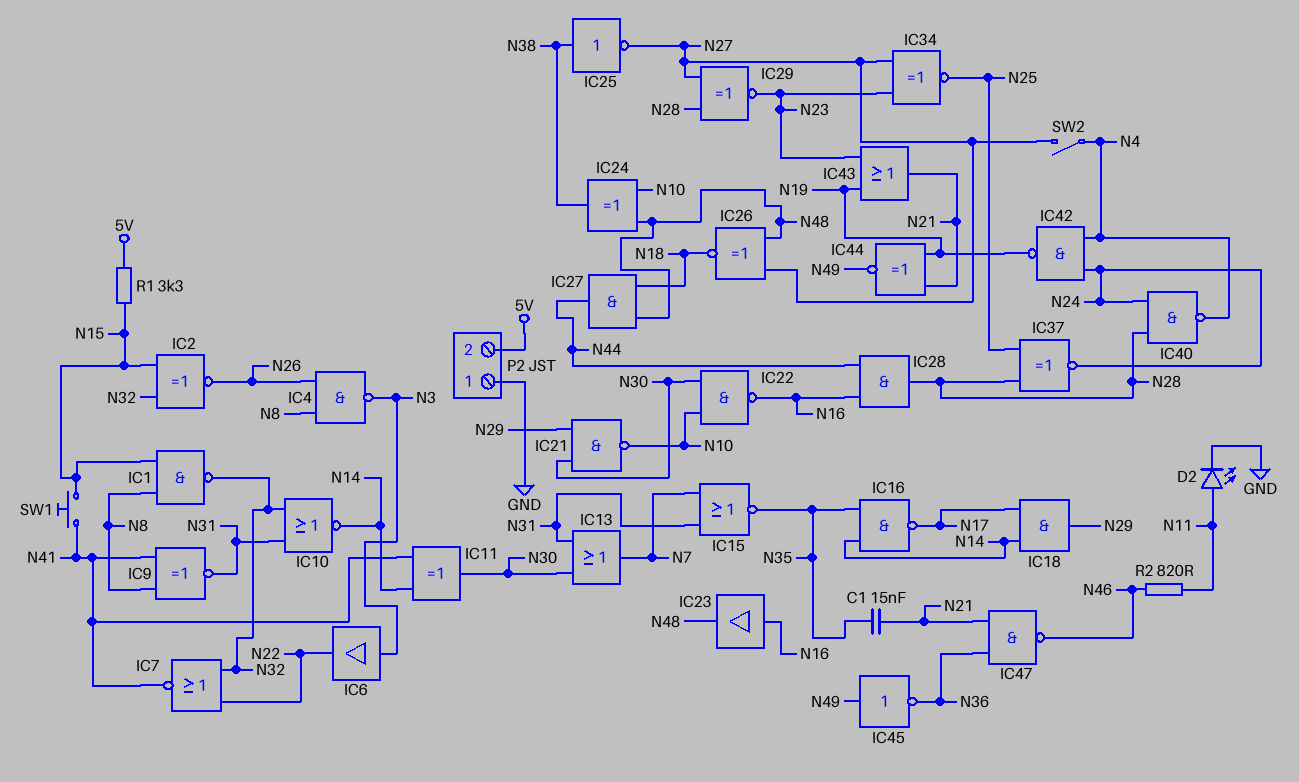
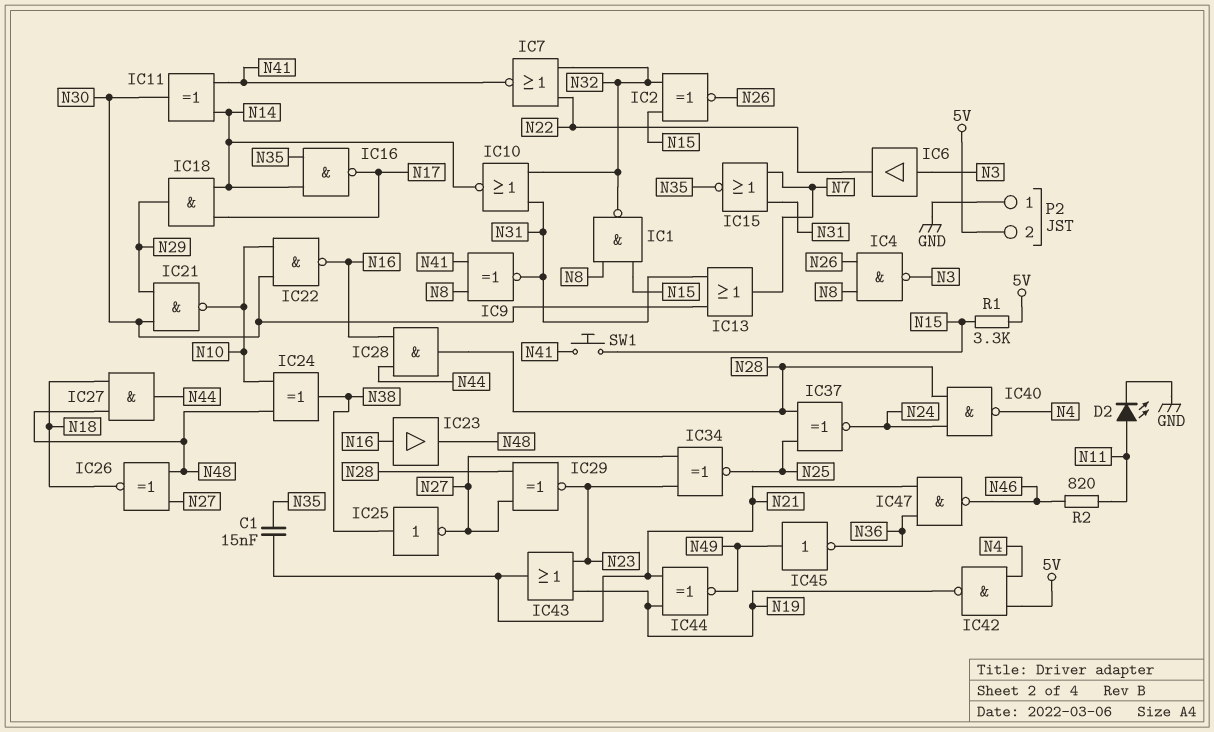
IC42: NAND (in N4, in N24, out N19) -> NAND (in 5V, in N4, out N19)
SW2: switch (N4, N27) -> none

